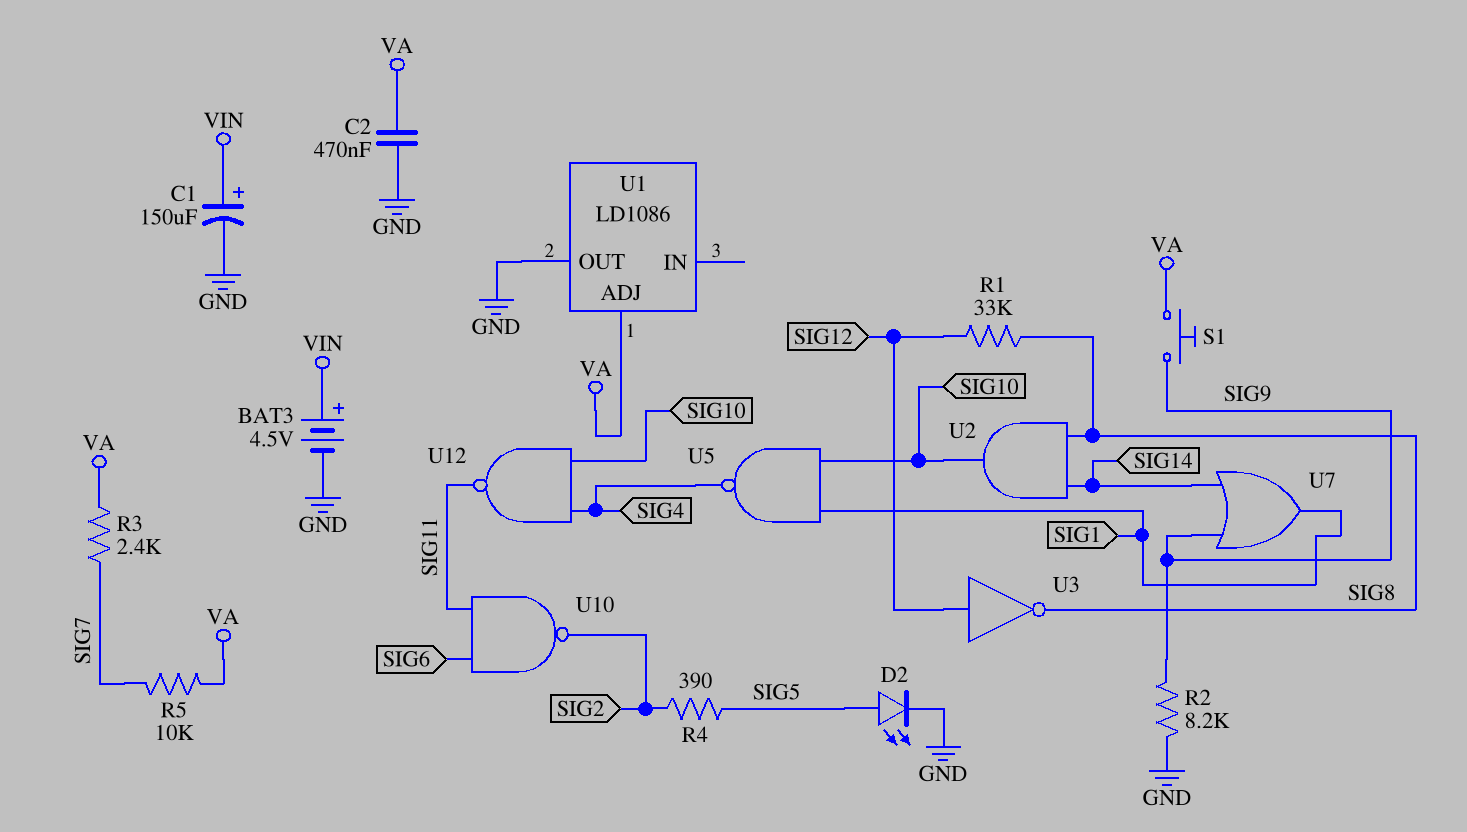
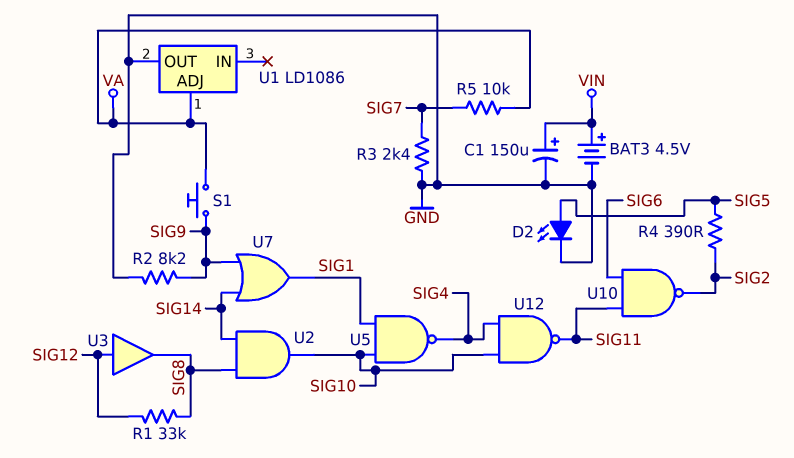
C2: 470nF (GND, VA) -> none
R3: 2.4k (SIG7, VA) -> 2.4k (GND, SIG7)
U3: NOT (in SIG12, out SIG8) -> buffer (in SIG12, out SIG8)

